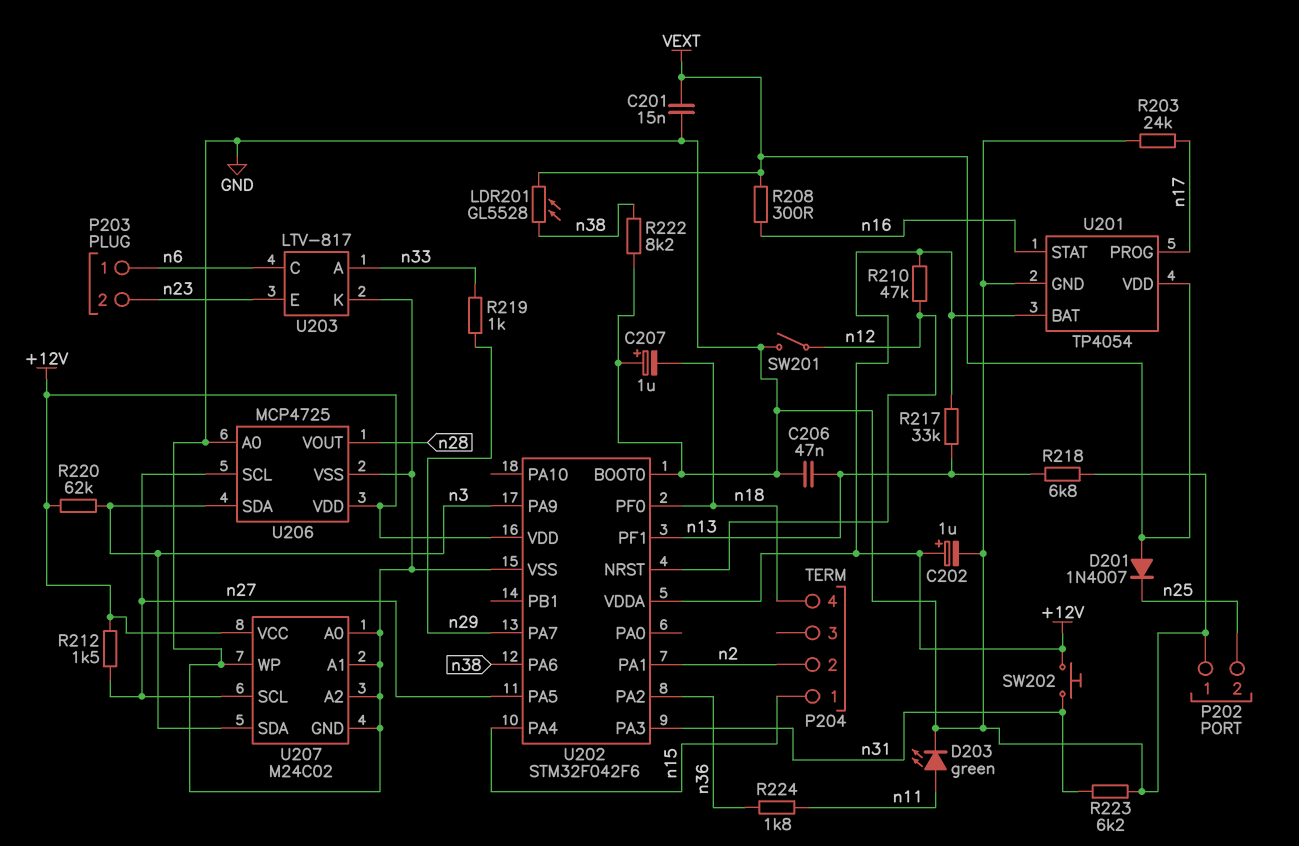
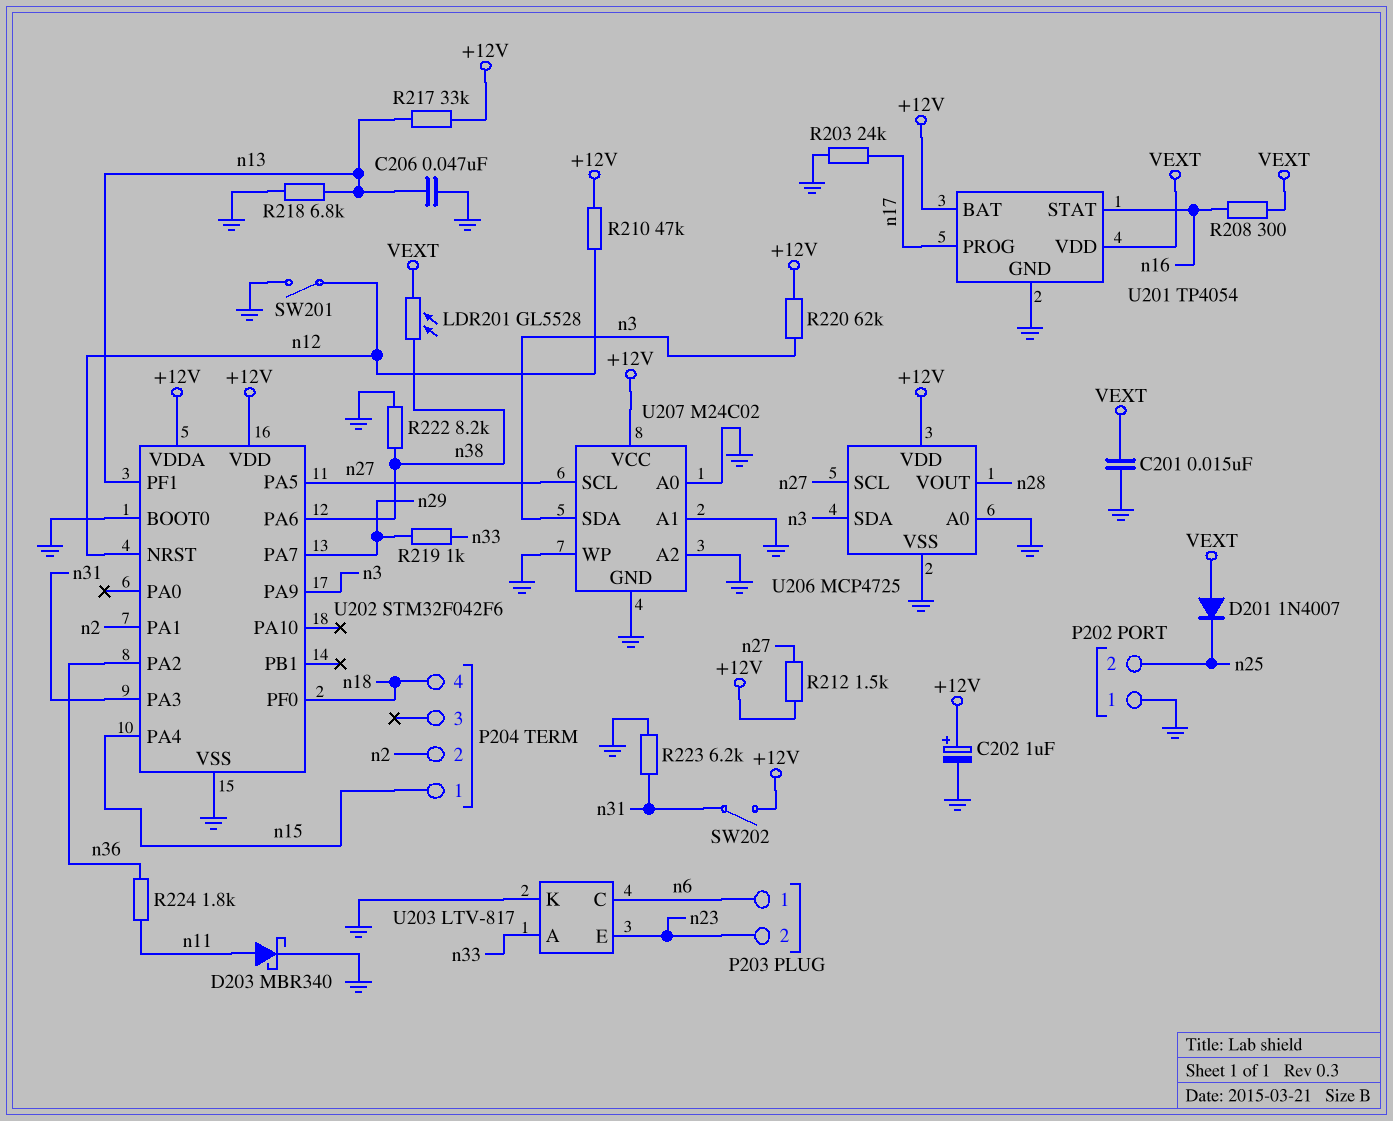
C207: 1uF (plus GND, minus n18) -> none
D203: LED green (A n11, K GND) -> schottky MBR340 (A n11, K GND)
SW202: button (+12V, n31) -> switch (+12V, n31)

